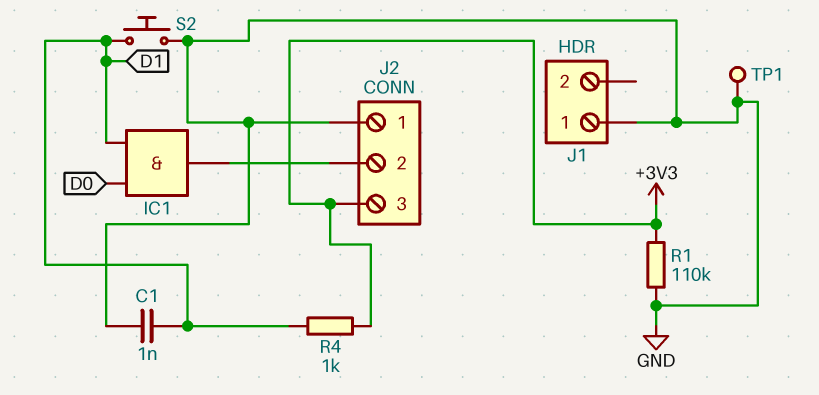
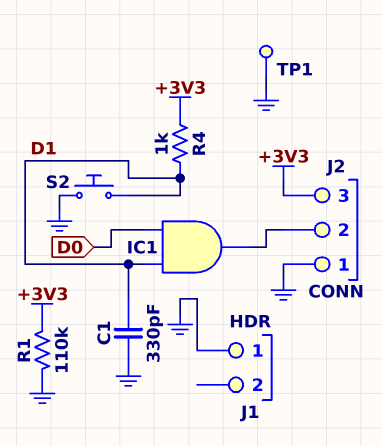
C1: 1nF (D1, GND) -> 330pF (D1, GND)

